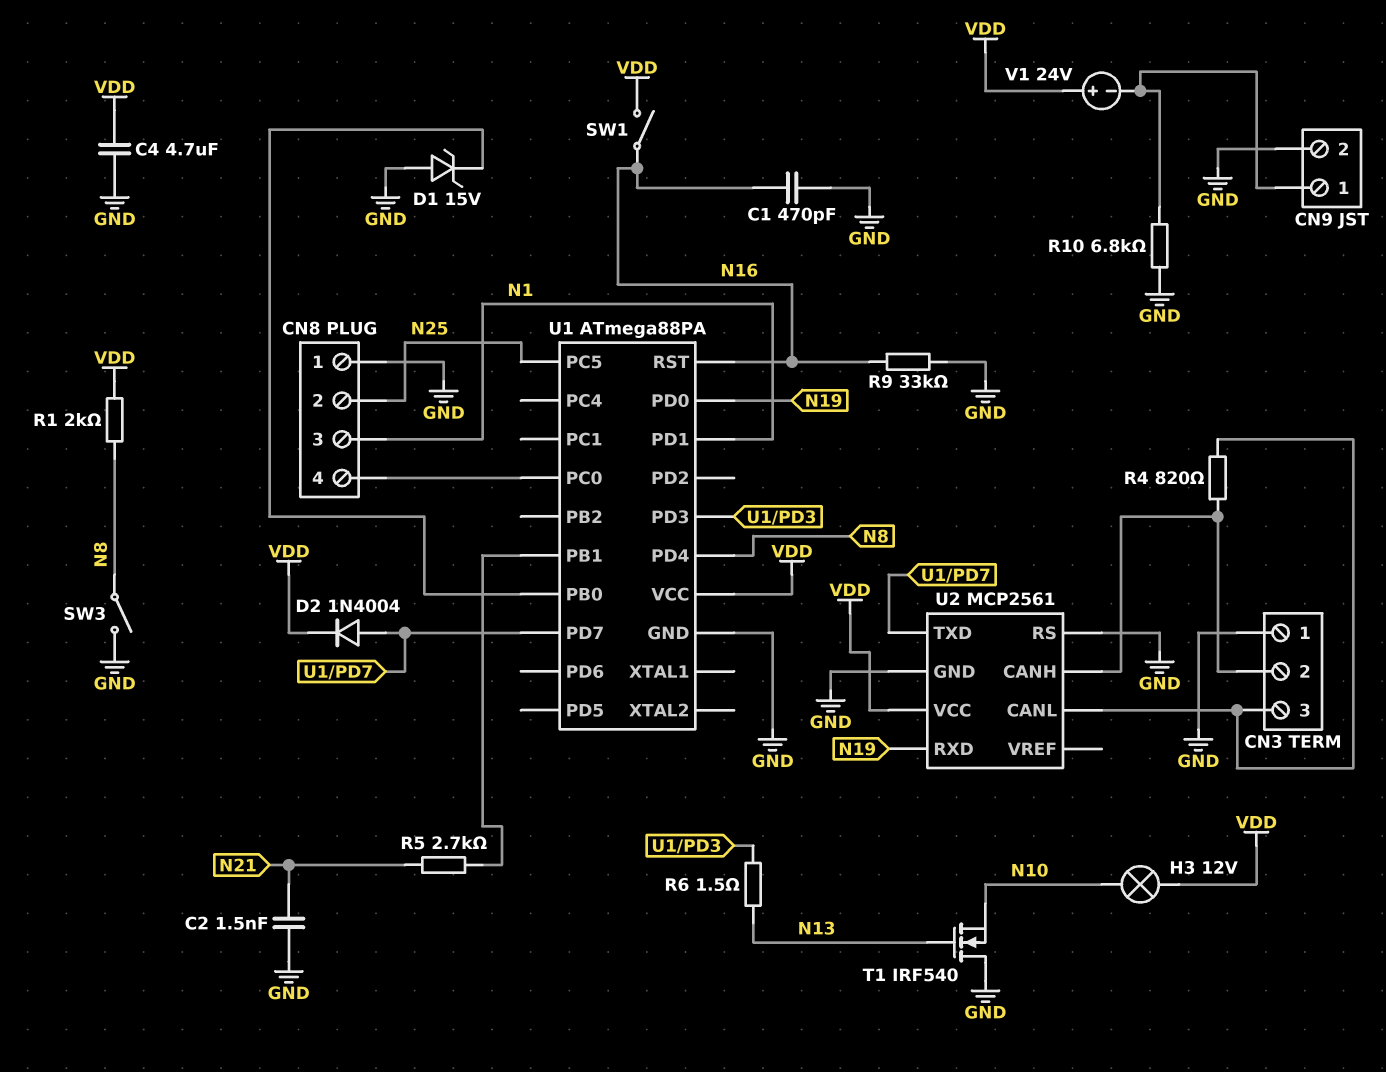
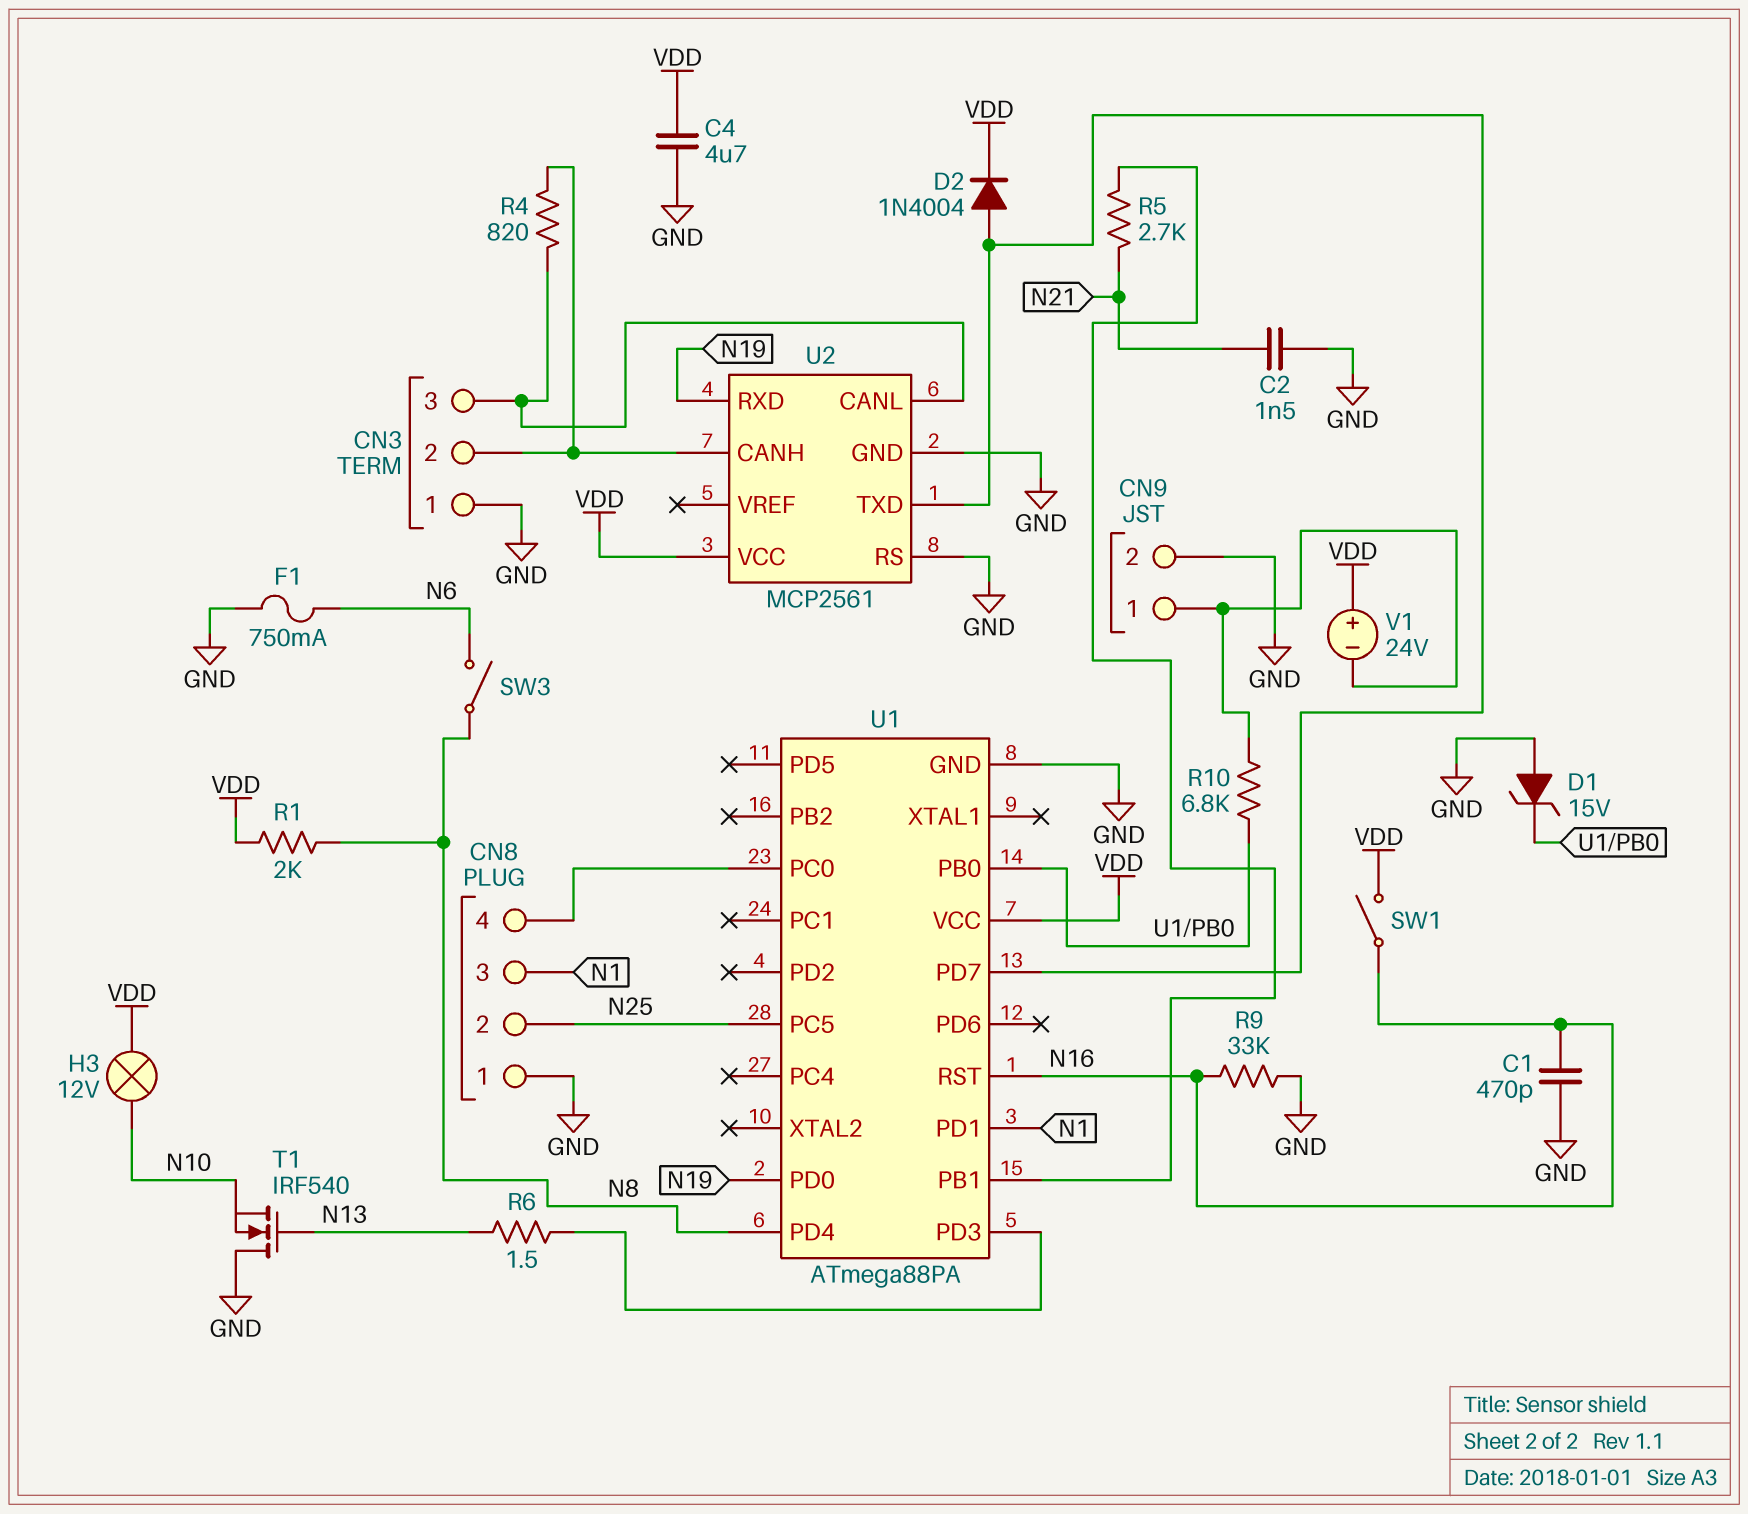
F1: none -> 750mA (GND, N6)
R10: 6.8k (CN9/1, GND) -> 6.8k (CN9/1, U1/PB0)
SW3: switch (GND, N8) -> switch (N6, N8)

